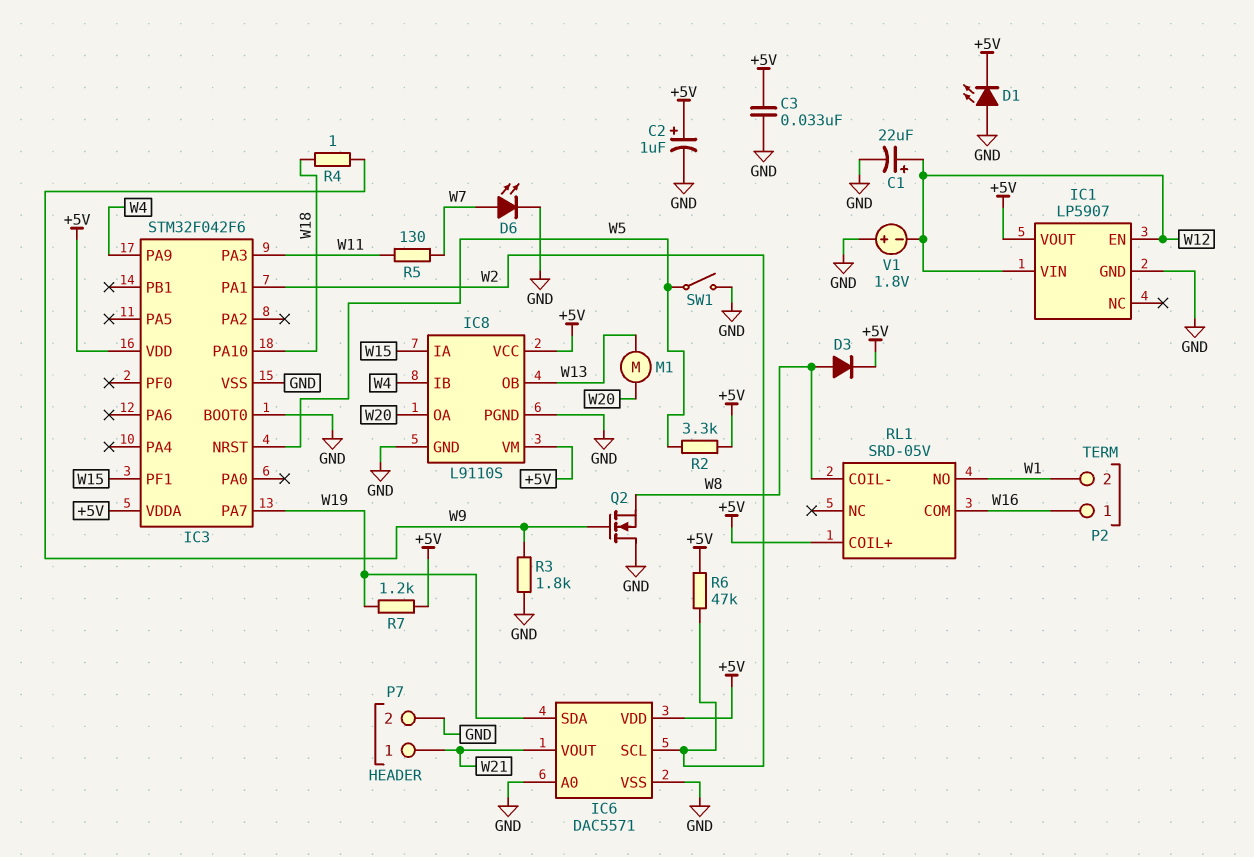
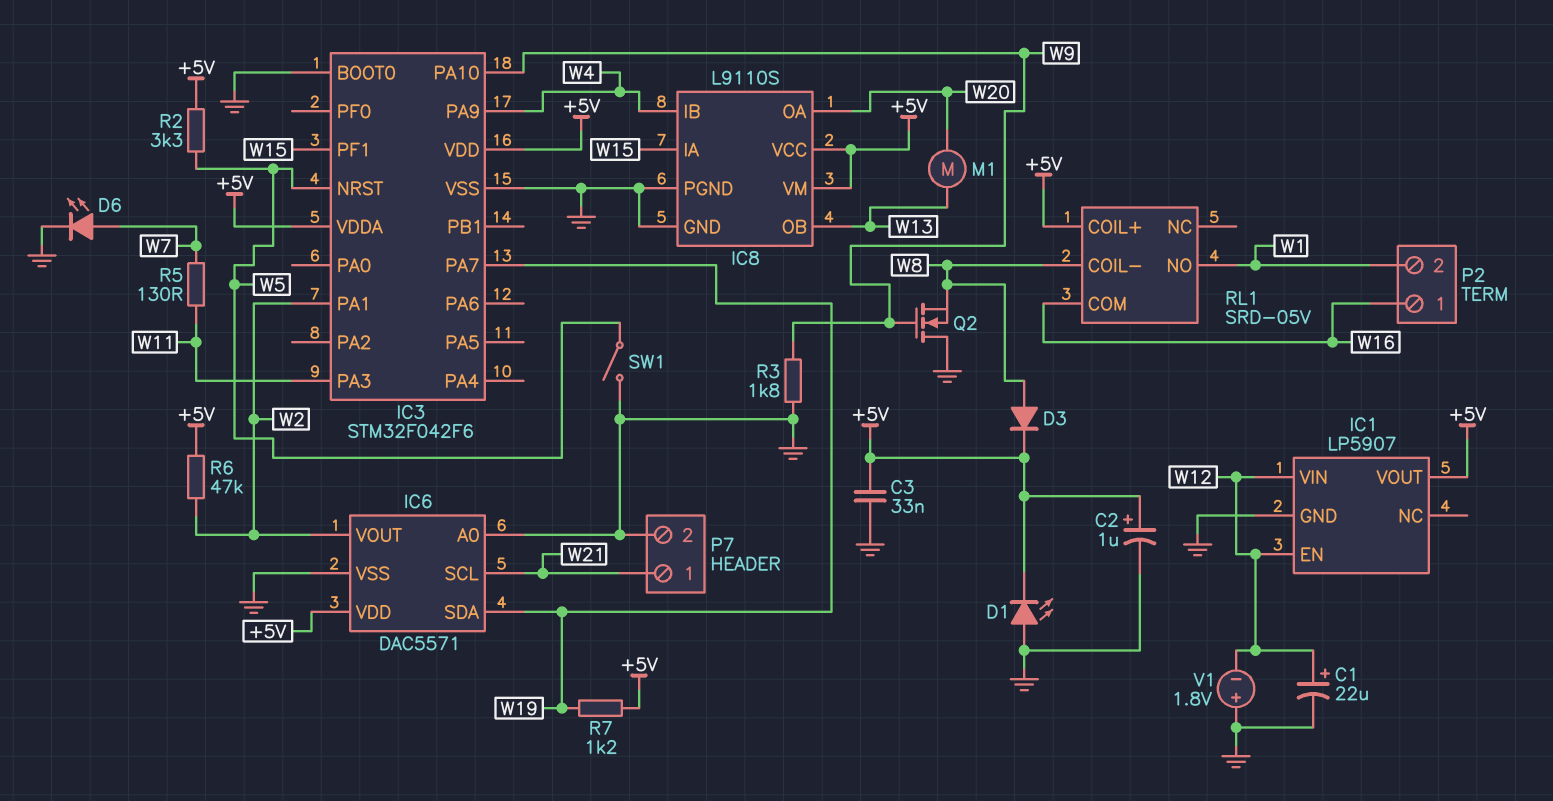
IC3 pin PA10: W18 -> W9
IC6 pin SCL: W2 -> W21
IC6 pin VOUT: W21 -> W2
R4: 1 (W9, W18) -> none

